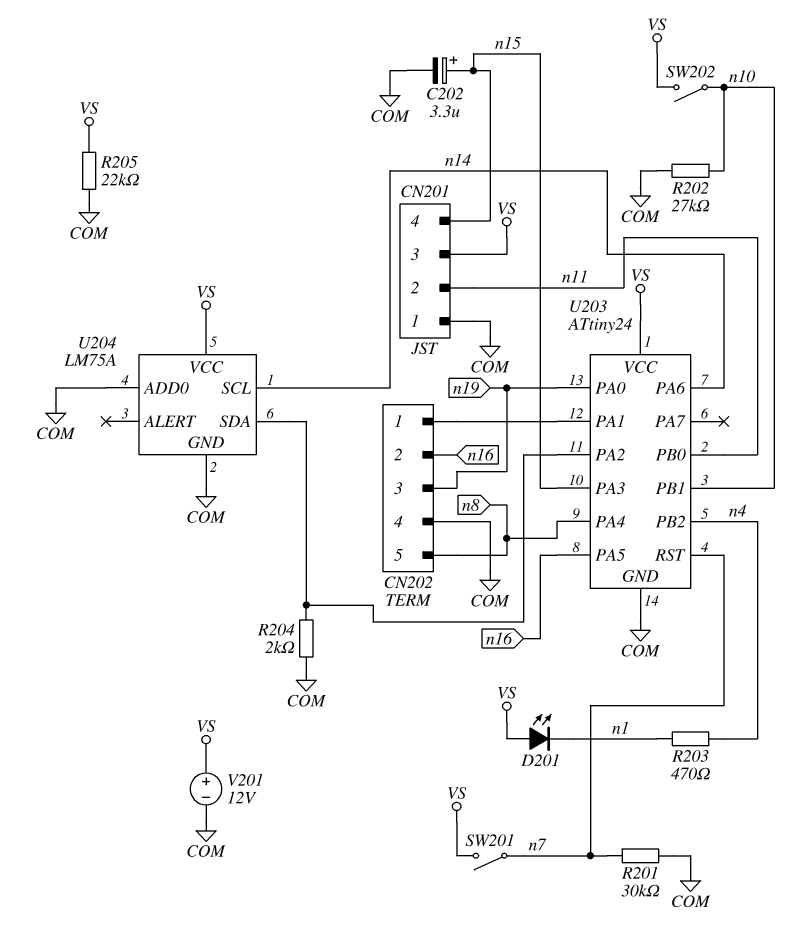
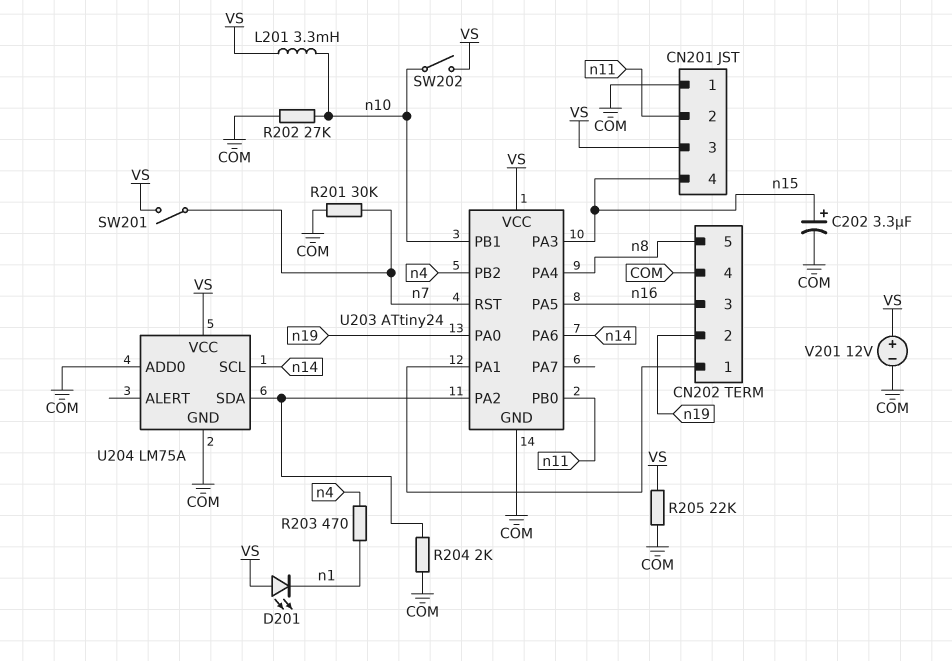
CN202 pin 2: n16 -> n19
CN202 pin 3: n19 -> n16
L201: none -> 3.3mH (VS, n10)

